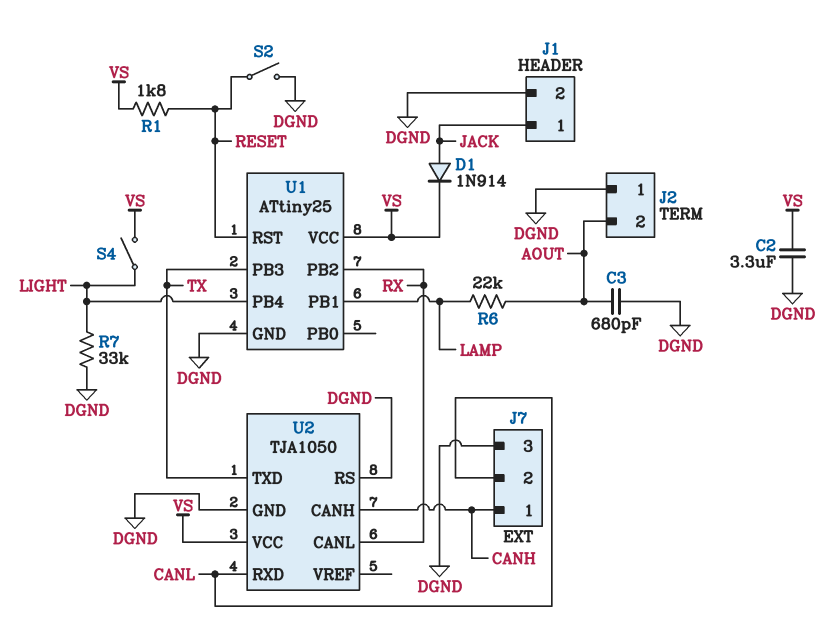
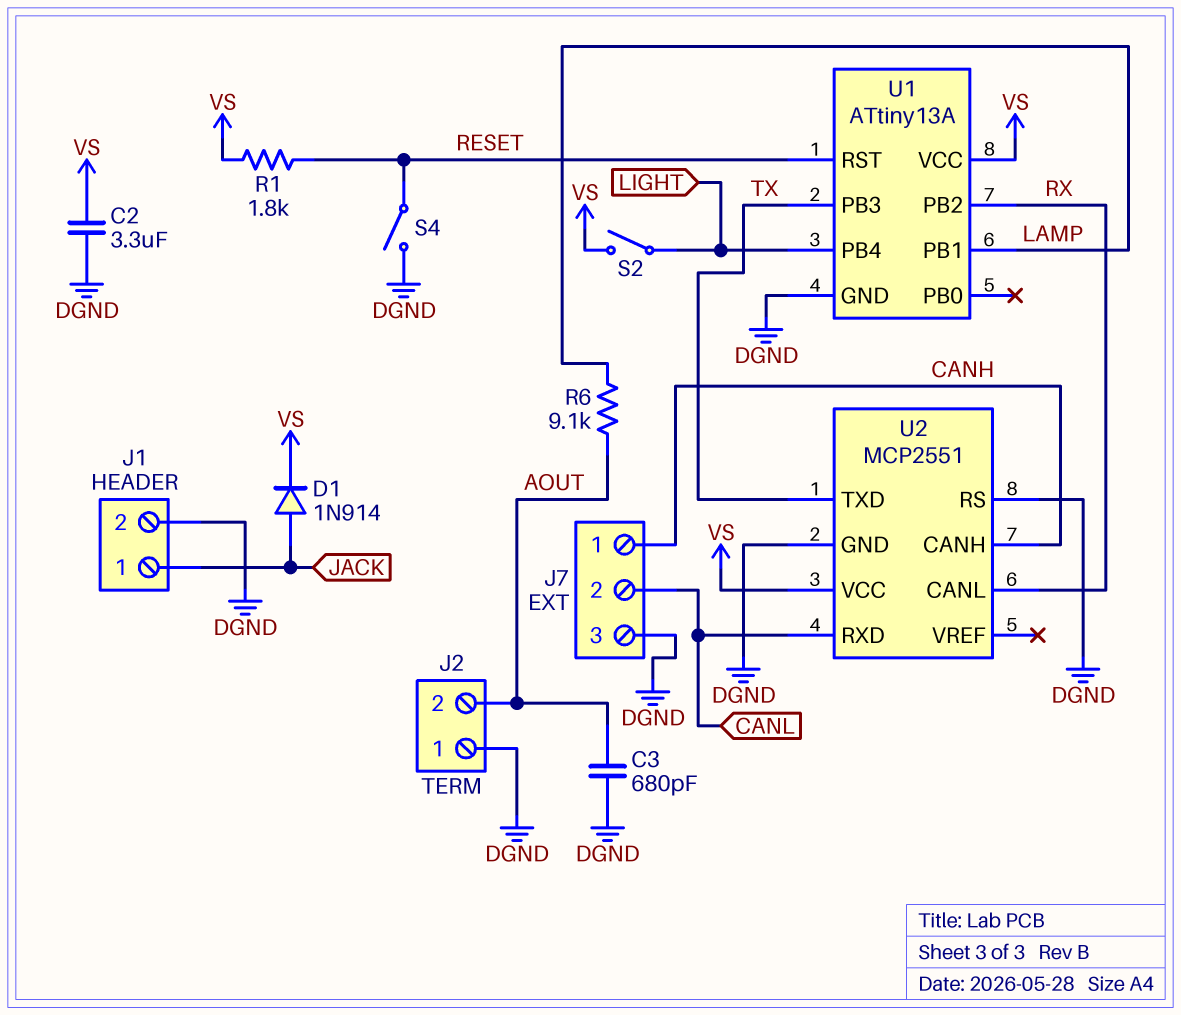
R6: 22k (AOUT, LAMP) -> 9.1k (AOUT, LAMP)
R7: 33k (DGND, LIGHT) -> none
S2: switch (DGND, RESET) -> switch (LIGHT, VS)
S4: switch (LIGHT, VS) -> switch (DGND, RESET)
U1: ATtiny25 -> ATtiny13A
U2: TJA1050 -> MCP2551

